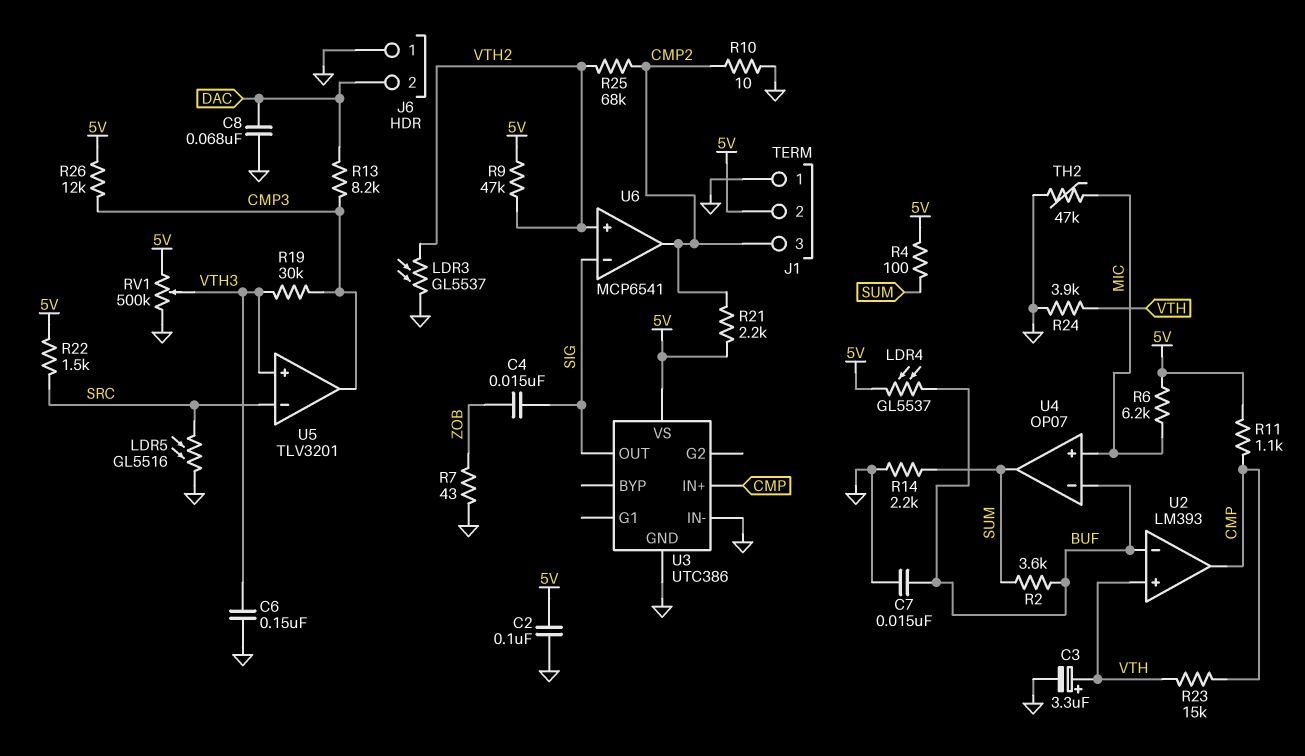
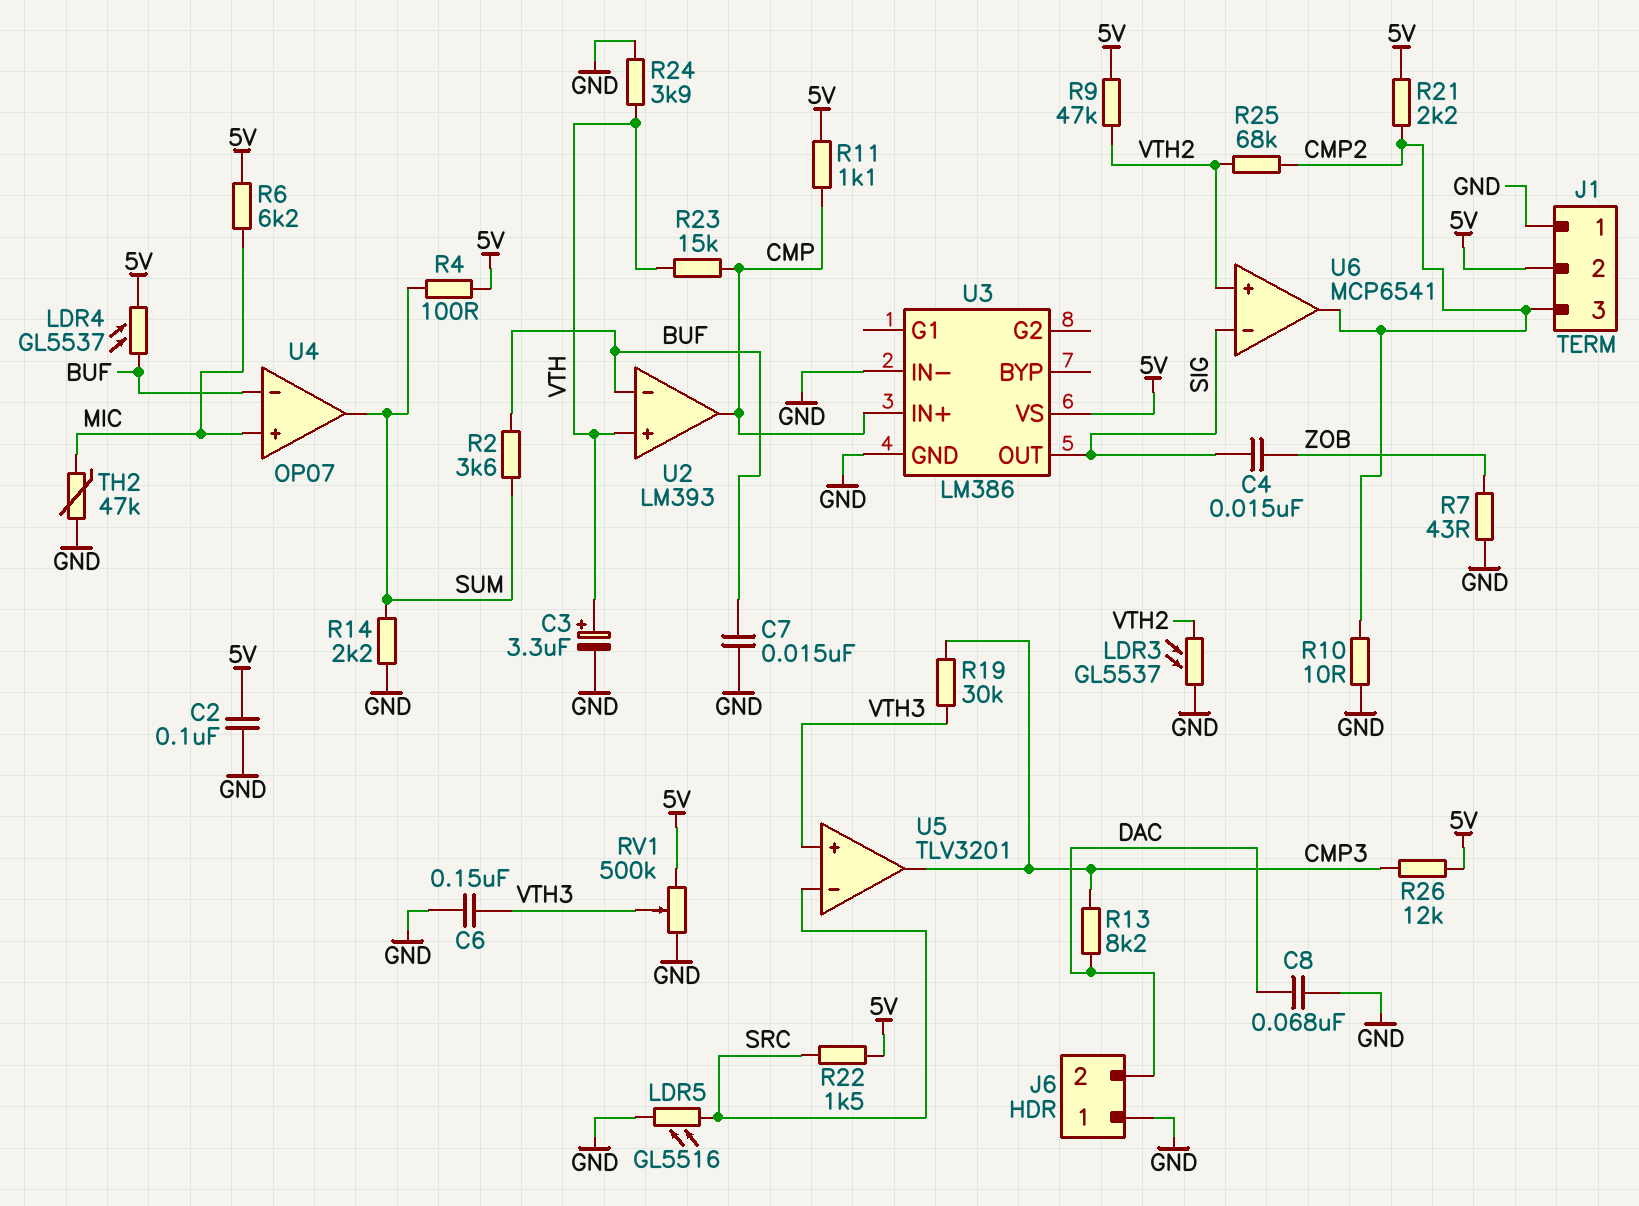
U3: UTC386 -> LM386

